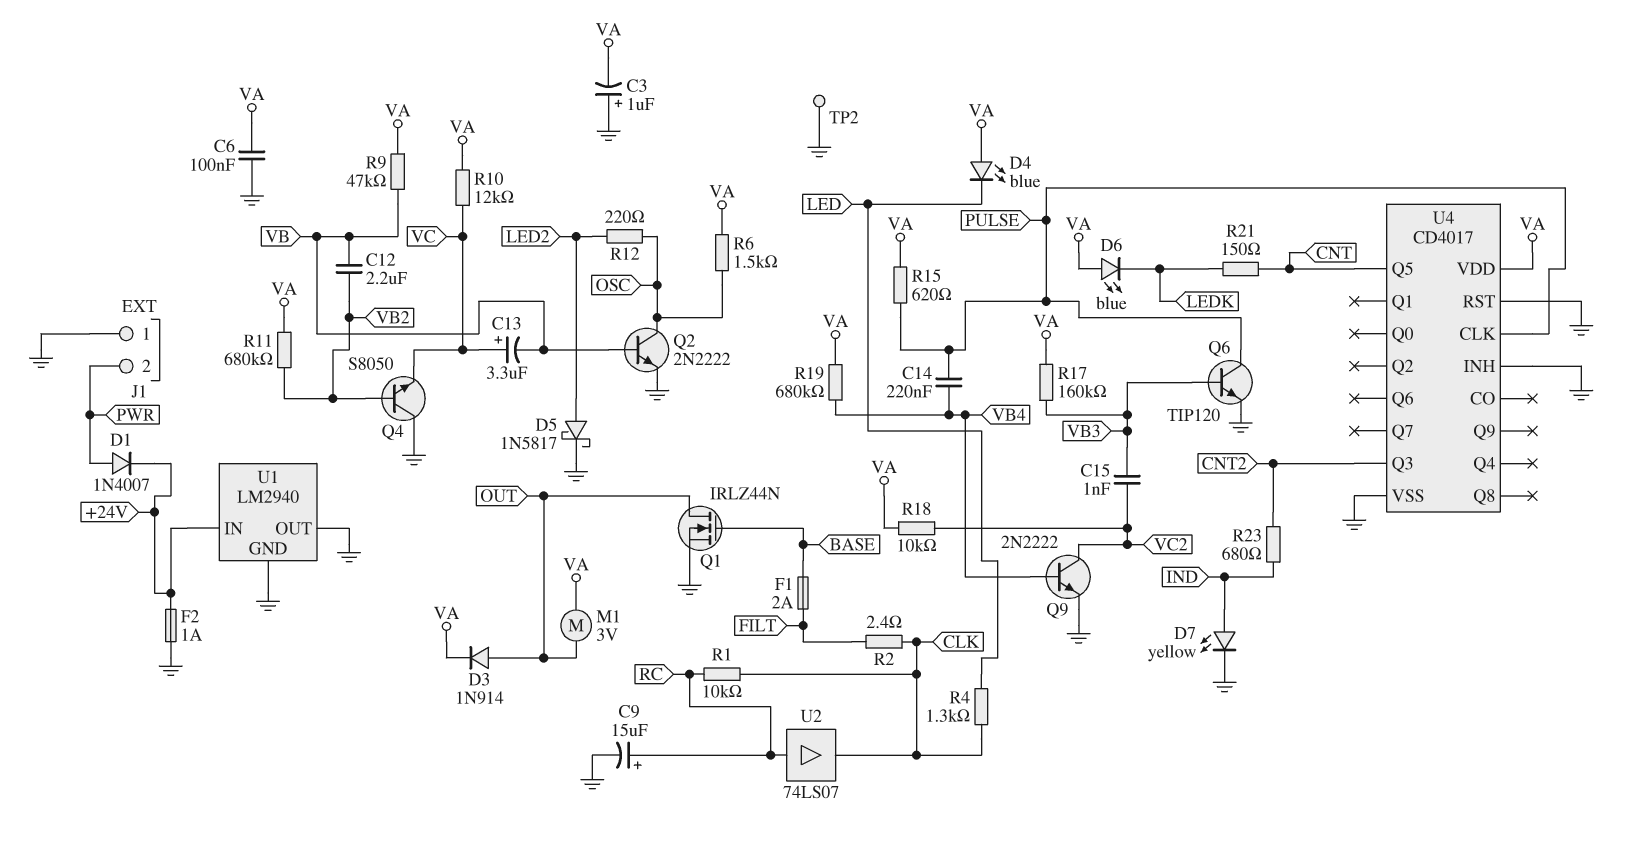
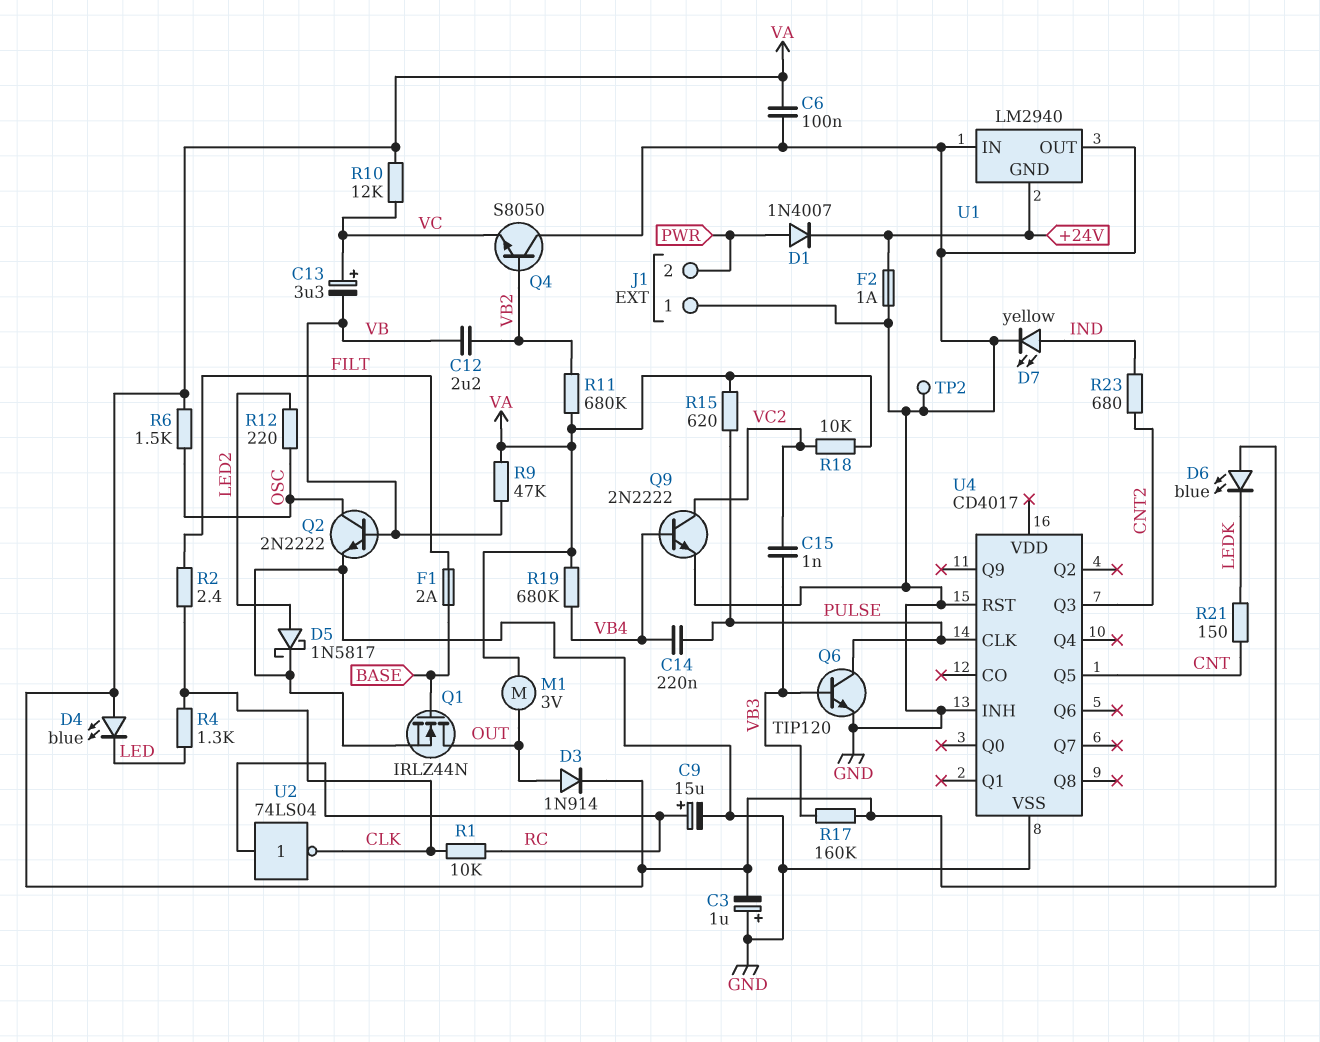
U1 pin GND: GND -> +24V
U1 pin IN: +24V -> GND
U2: buffer 74LS07 (in RC, out CLK) -> NOT 74LS04 (in RC, out CLK)
U4 pin VDD: VA -> none

